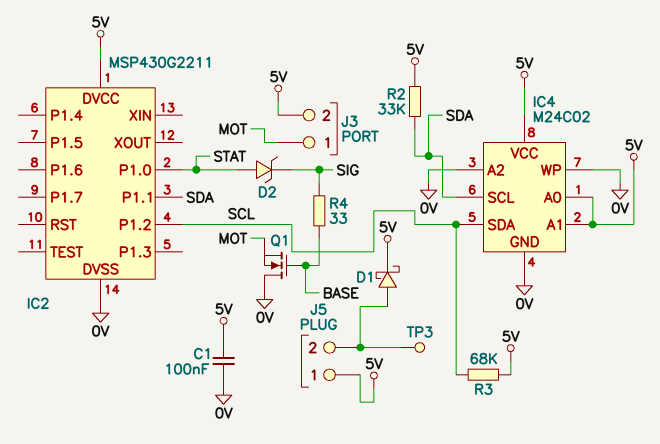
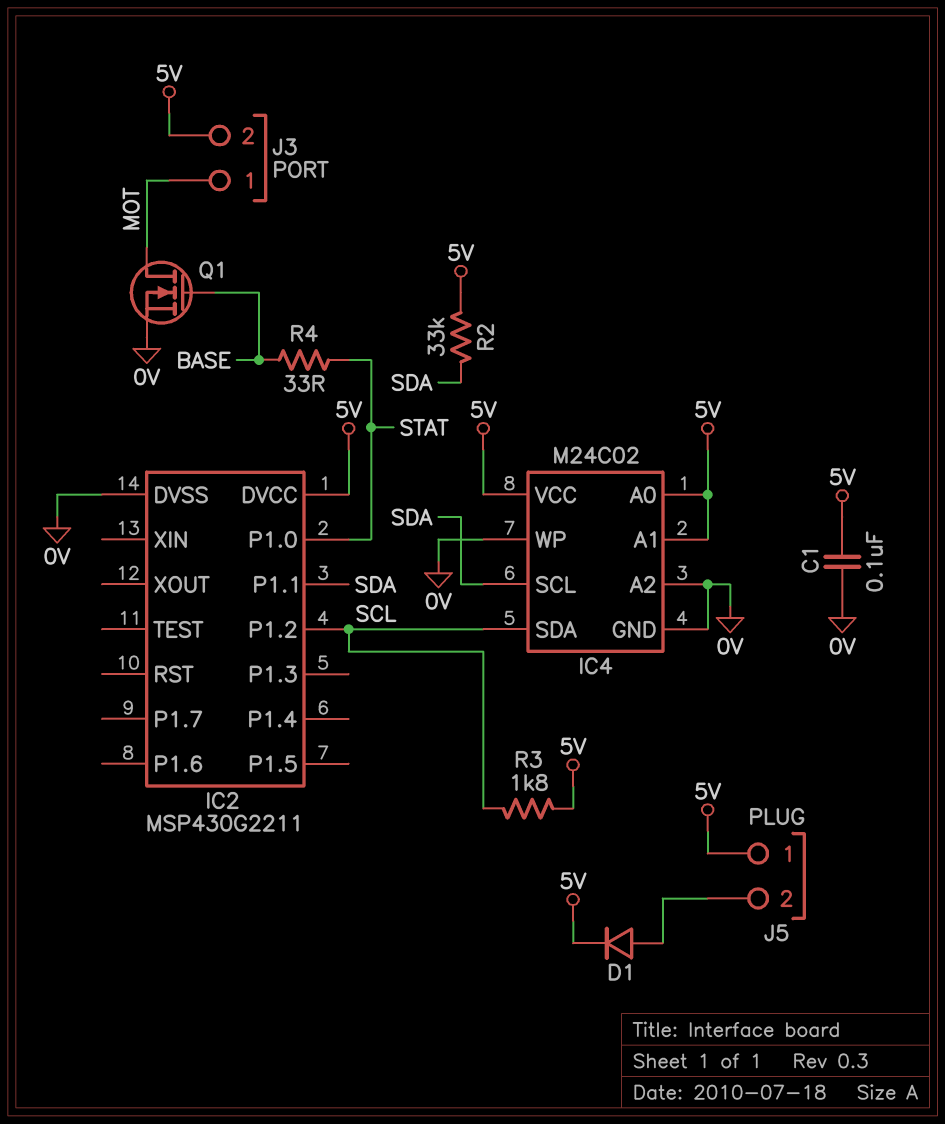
D1: schottky (A J5/2, K 5V) -> diode (A J5/2, K 5V)
D2: zener (A STAT, K SIG) -> none
Q1: NMOS (G BASE, D 0V, S MOT) -> NMOS (G BASE, D MOT, S 0V)
R3: 68k (5V, SCL) -> 1.8k (5V, SCL)
R4: 33 (BASE, SIG) -> 33 (BASE, STAT)
TP3: test point (J5/2) -> none

